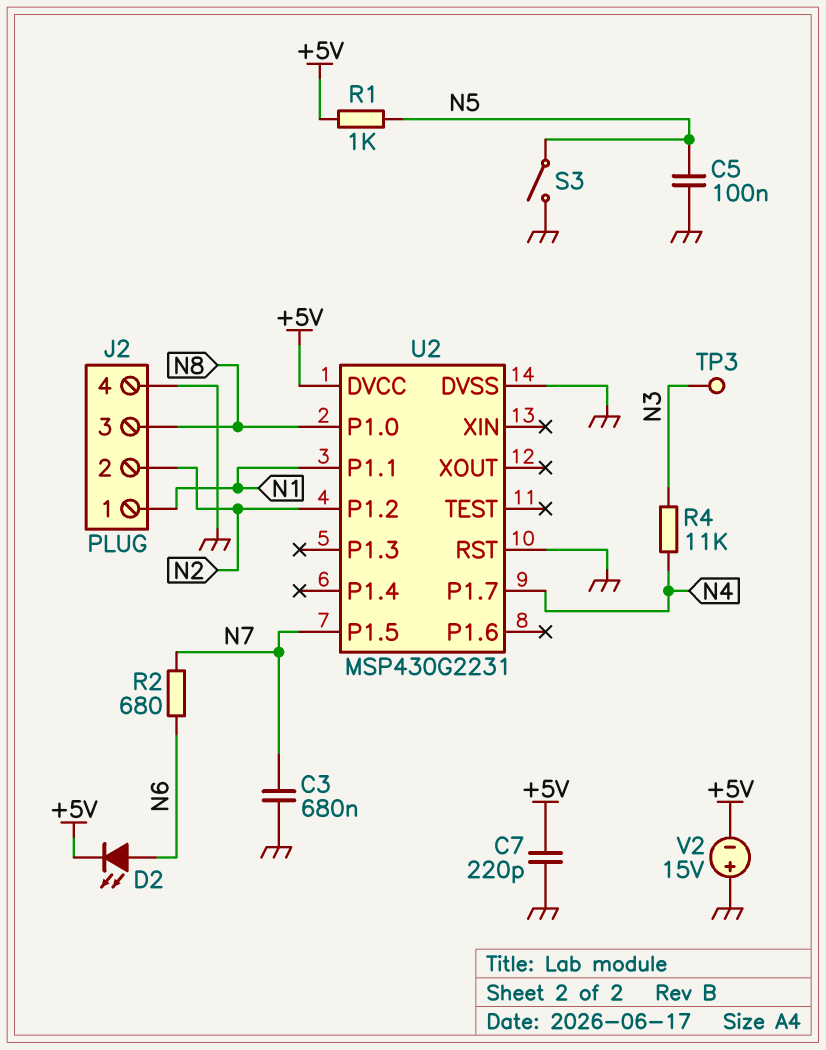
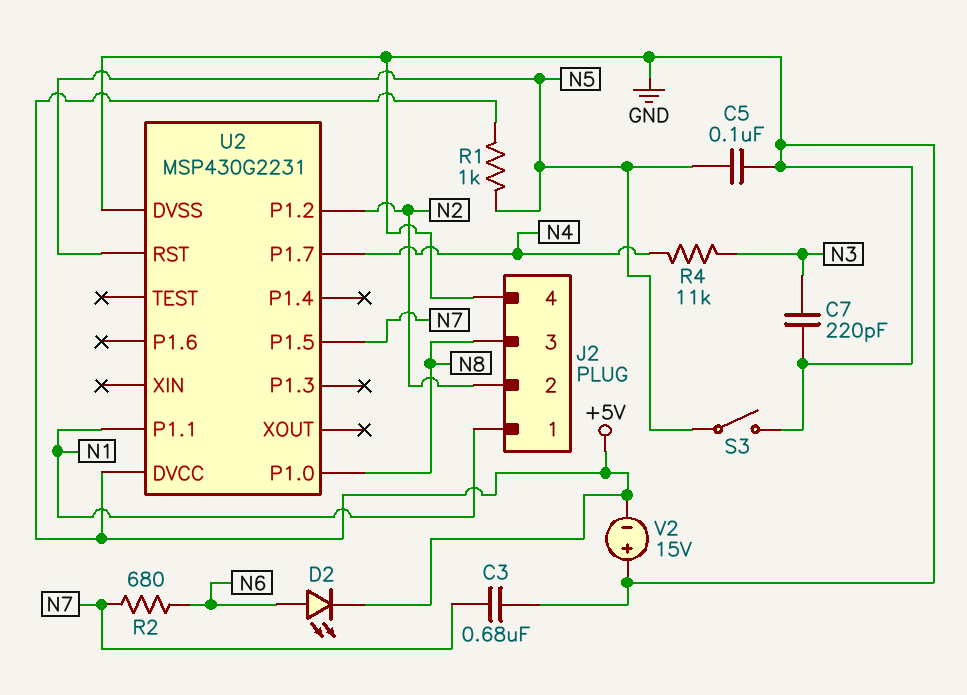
C7: 220pF (+5V, GND) -> 220pF (GND, N3)
TP3: test point (N3) -> none
U2 pin RST: GND -> N5

